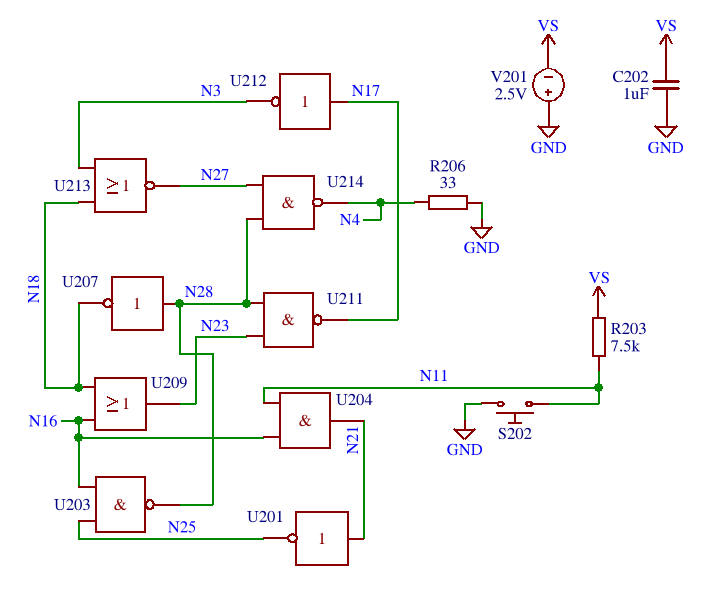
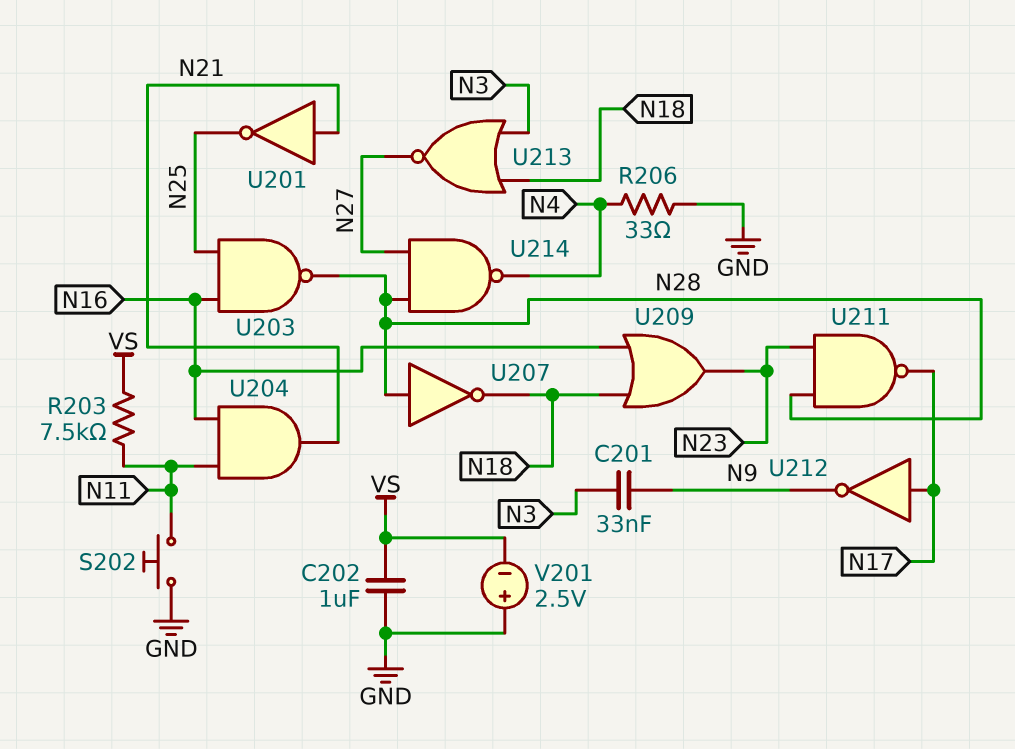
C201: none -> 33nF (N3, N9)
U212: NOT (in N17, out N3) -> NOT (in N17, out N9)

